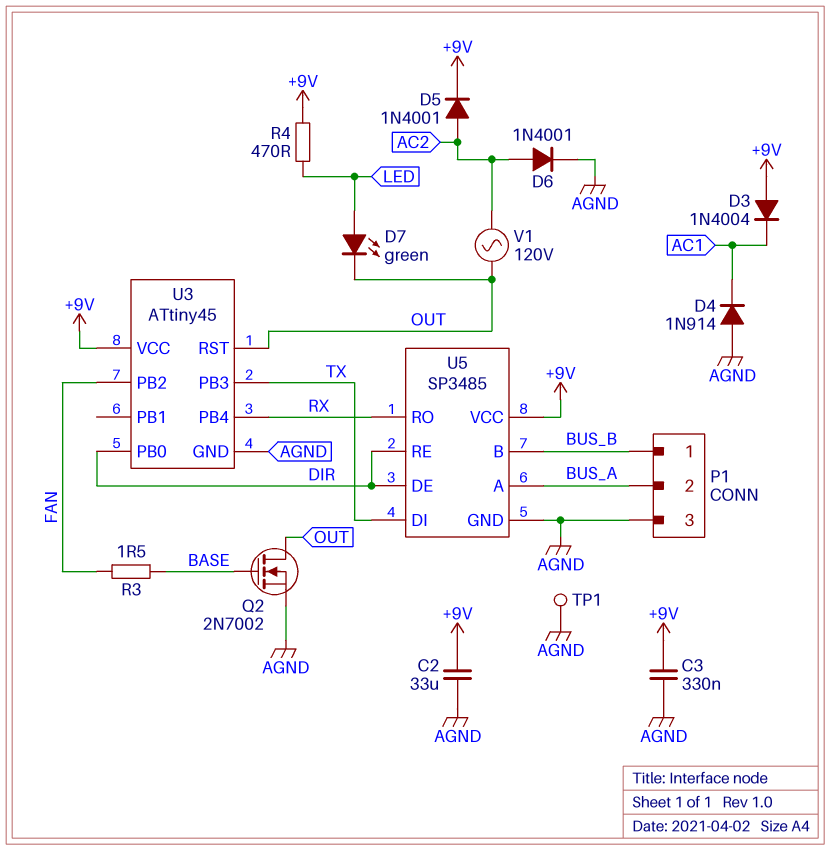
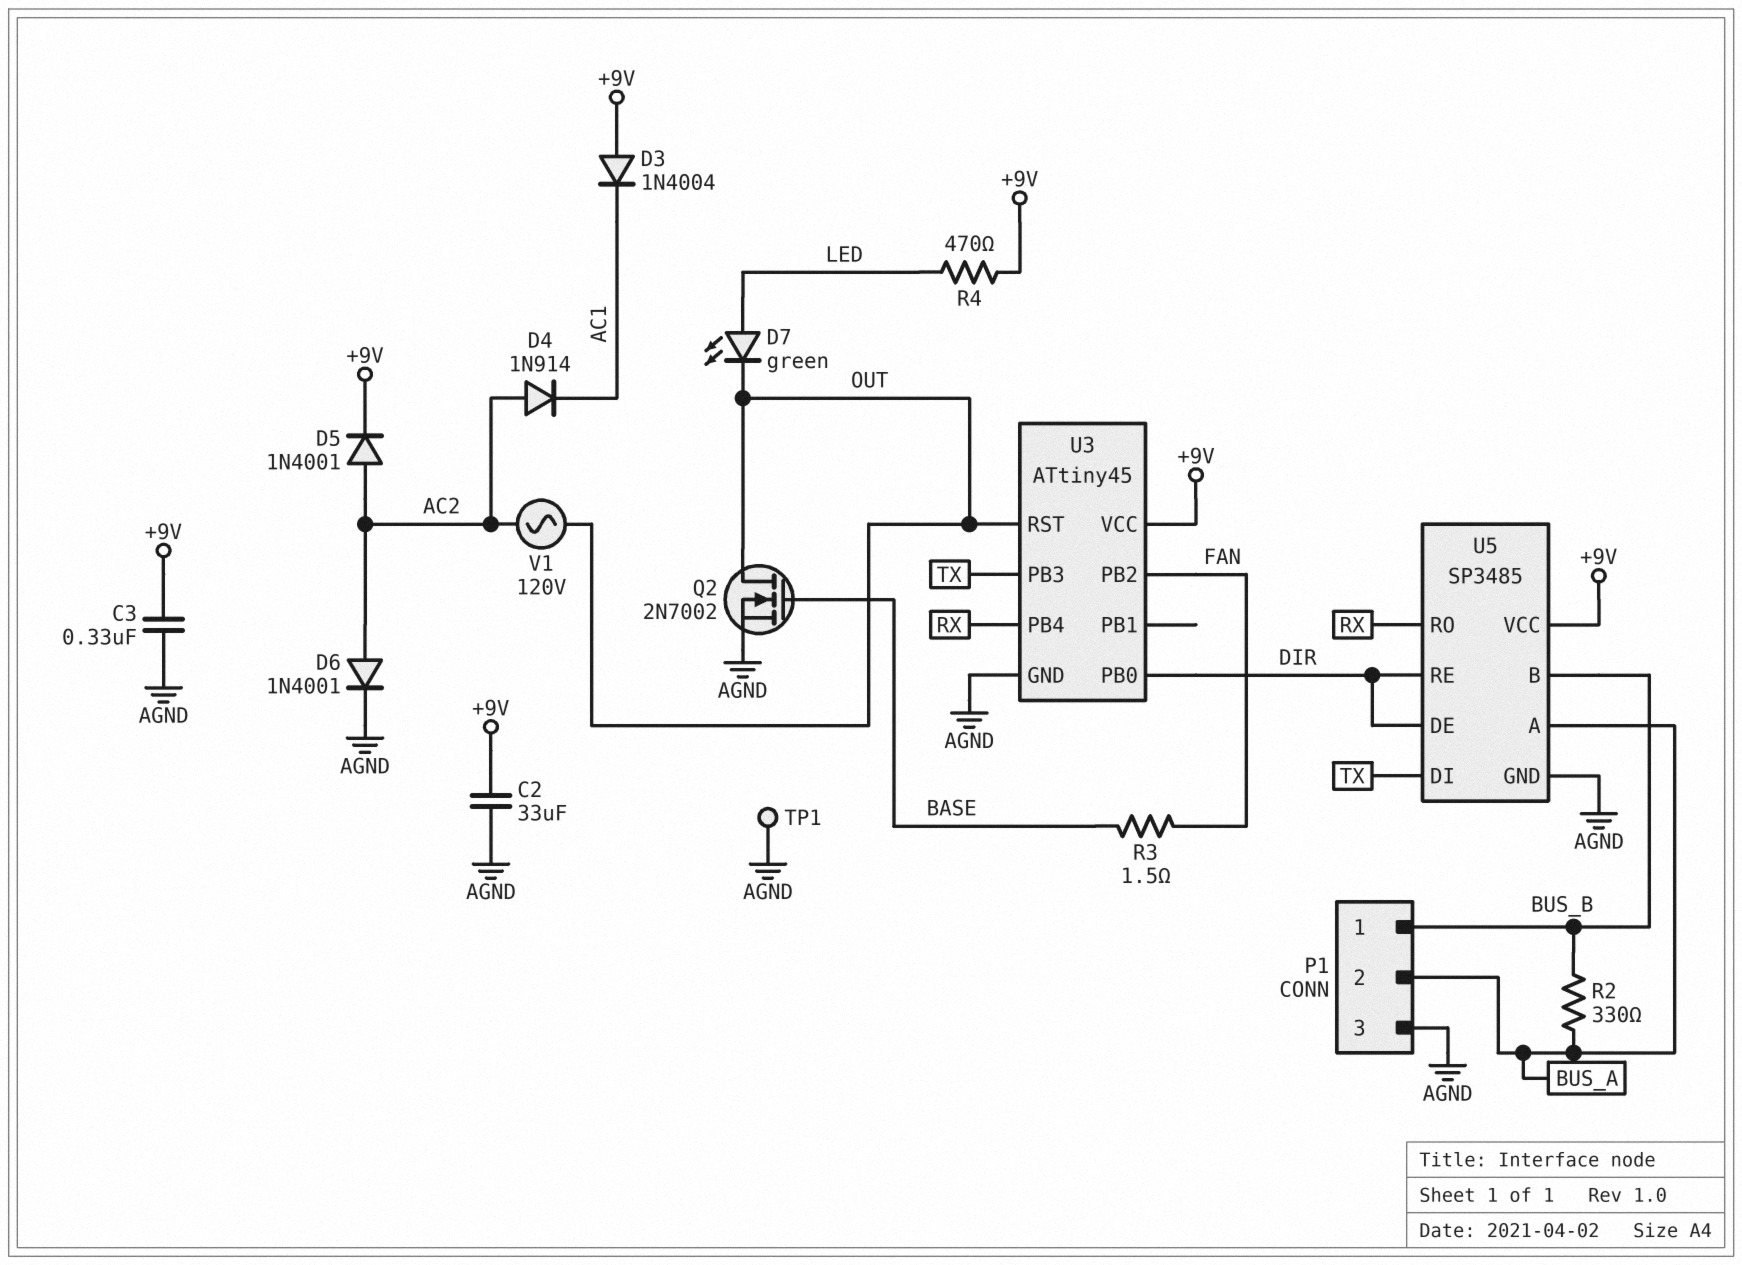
D4: diode 1N914 (A AGND, K AC1) -> diode 1N914 (A AC2, K AC1)
R2: none -> 330 (BUS_A, BUS_B)

